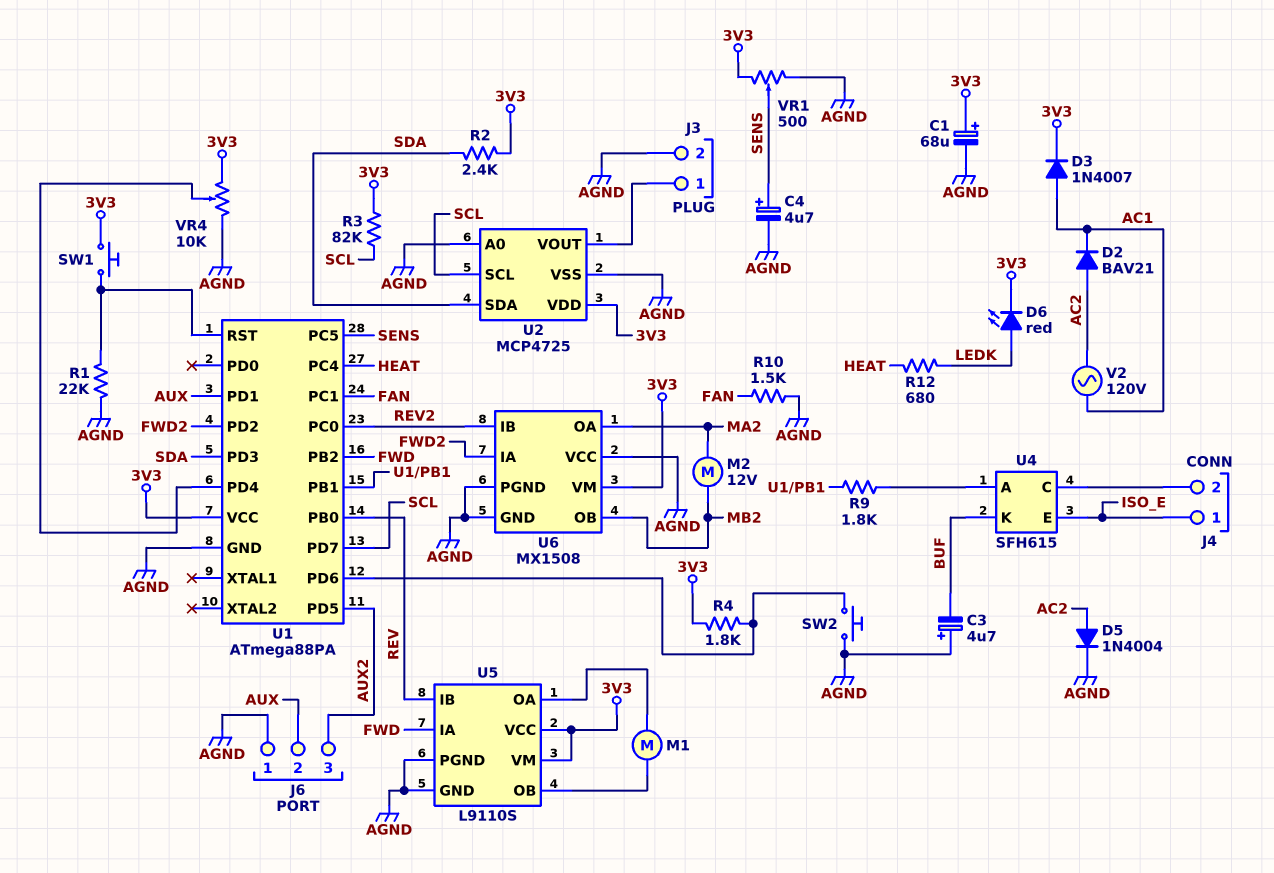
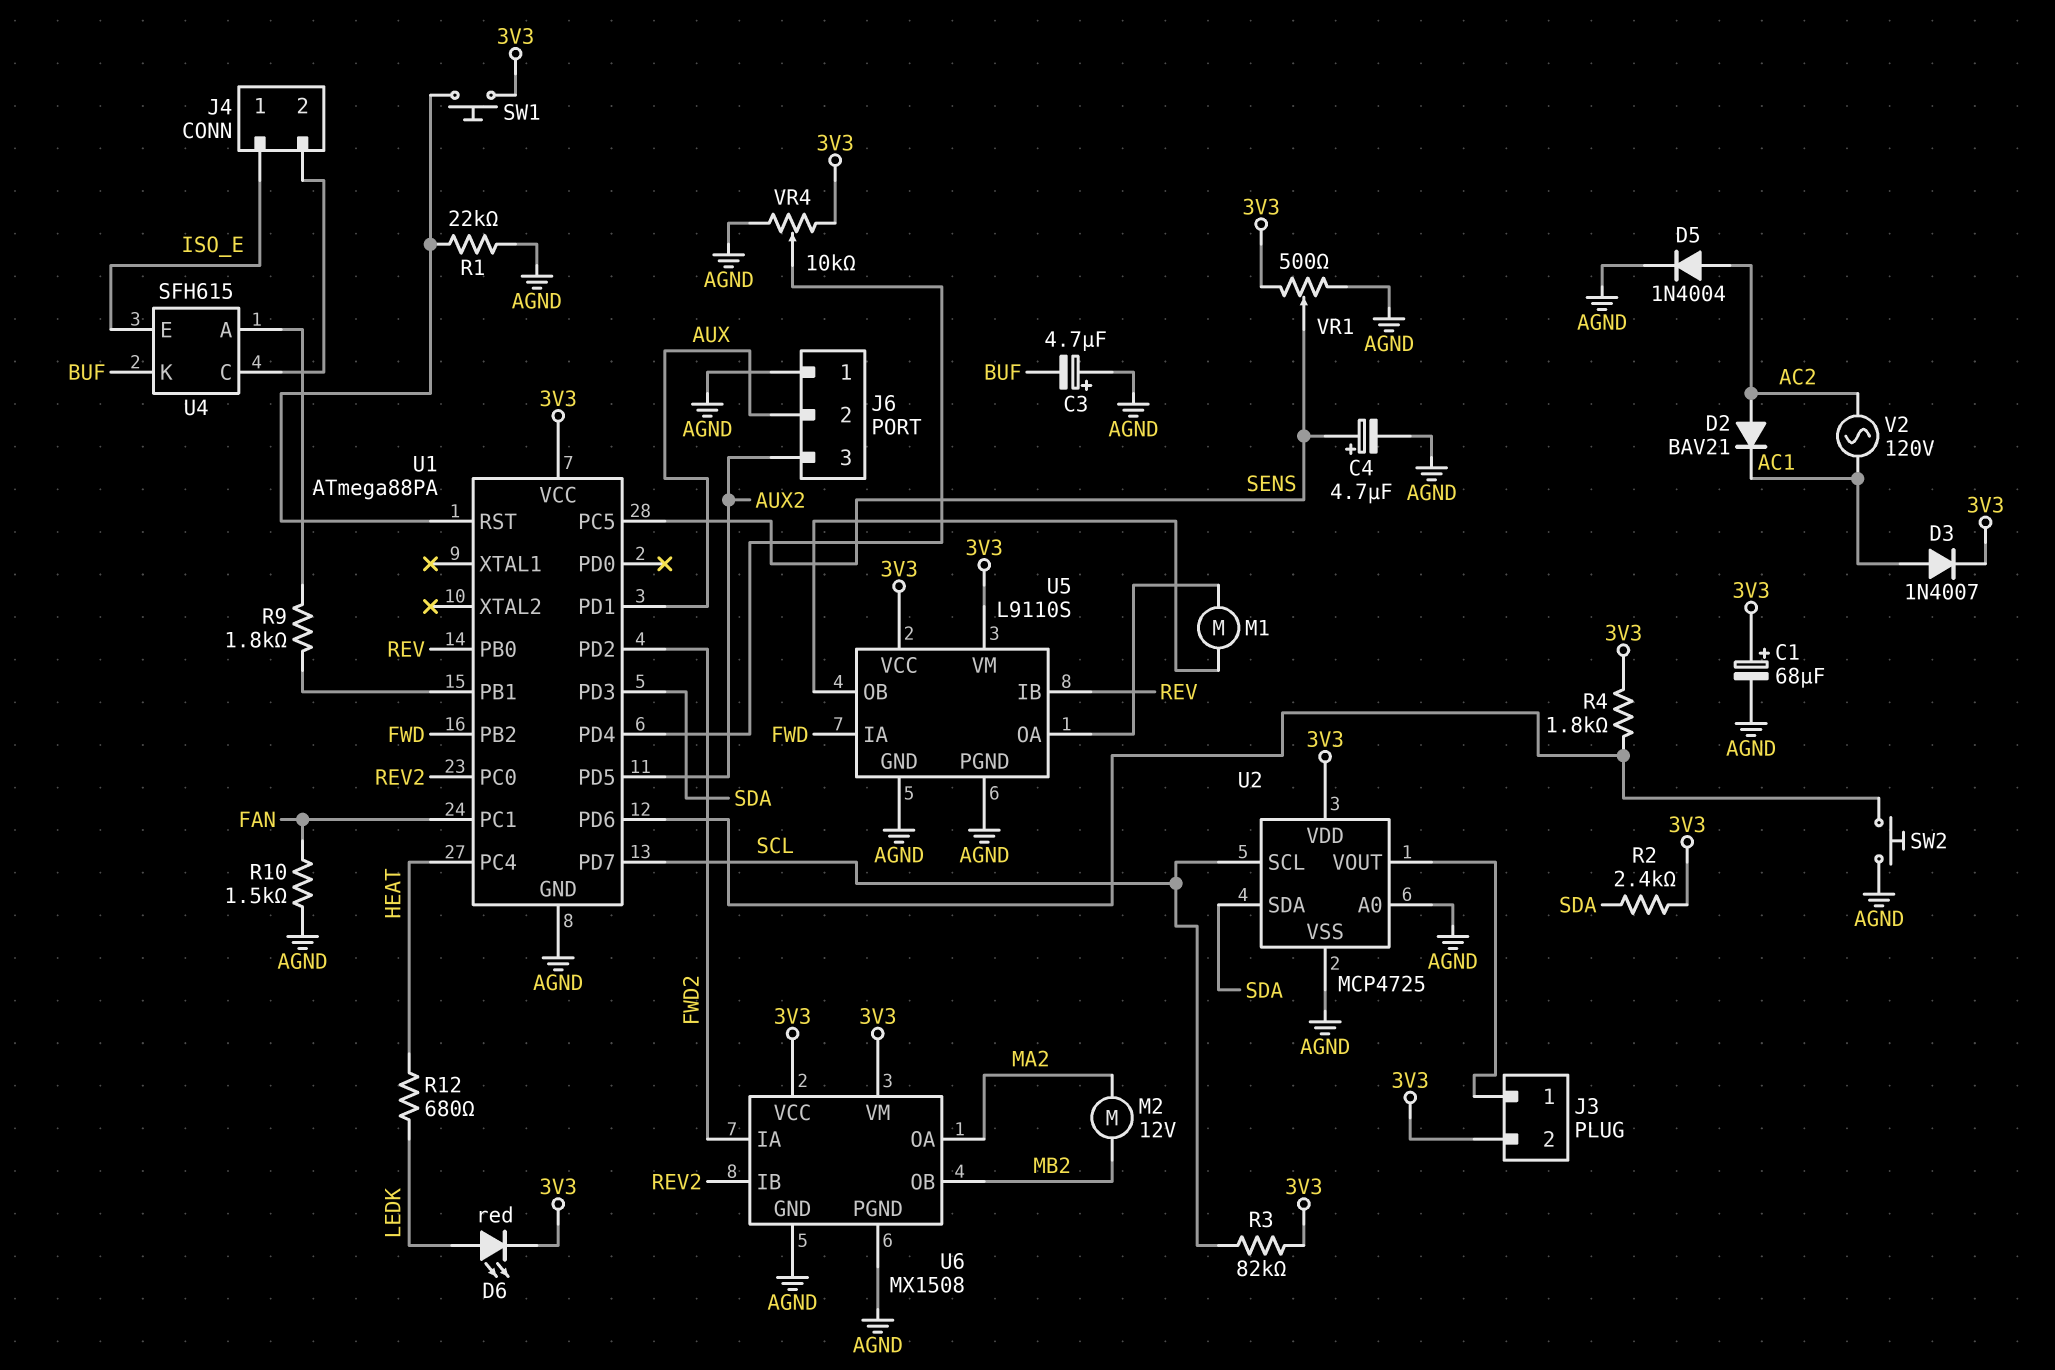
J3 pin 2: AGND -> 3V3
U6 pin VCC: AGND -> 3V3

